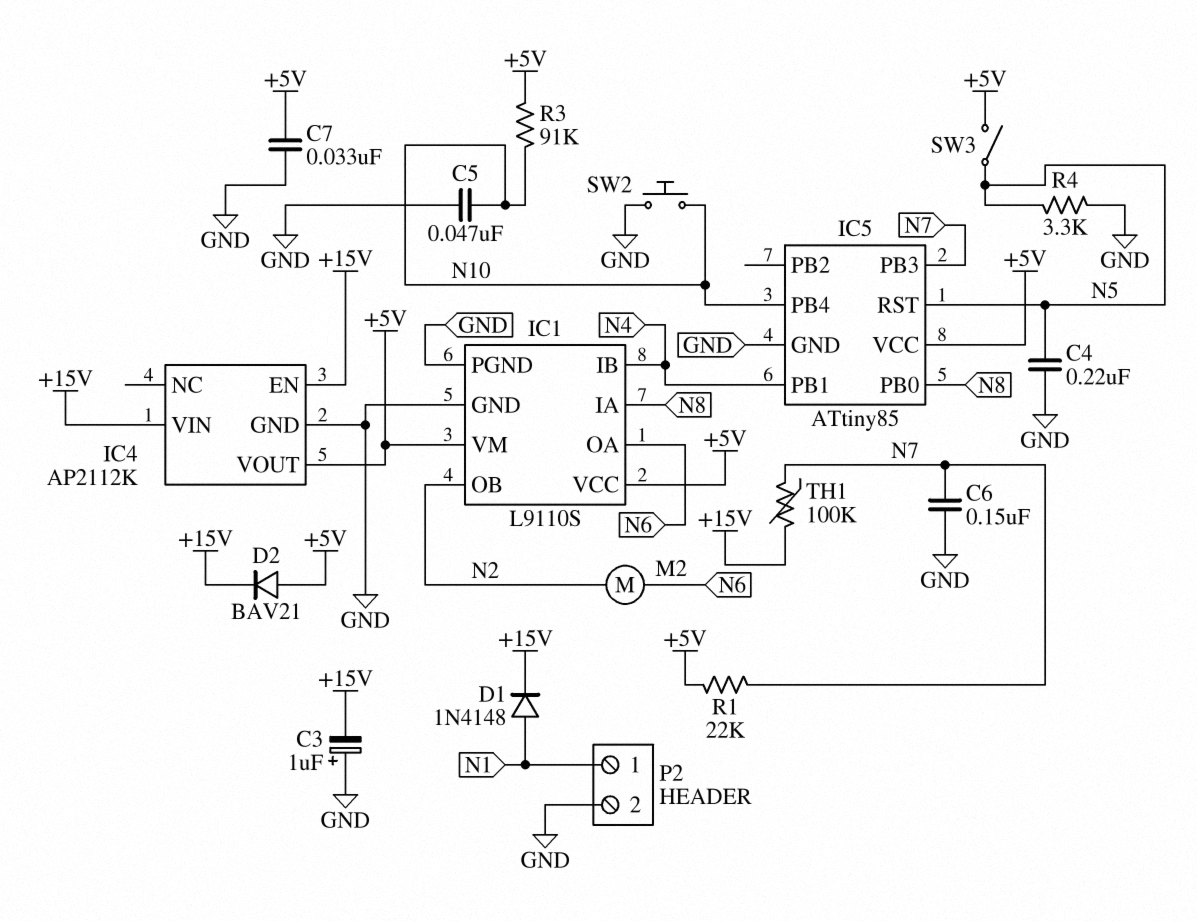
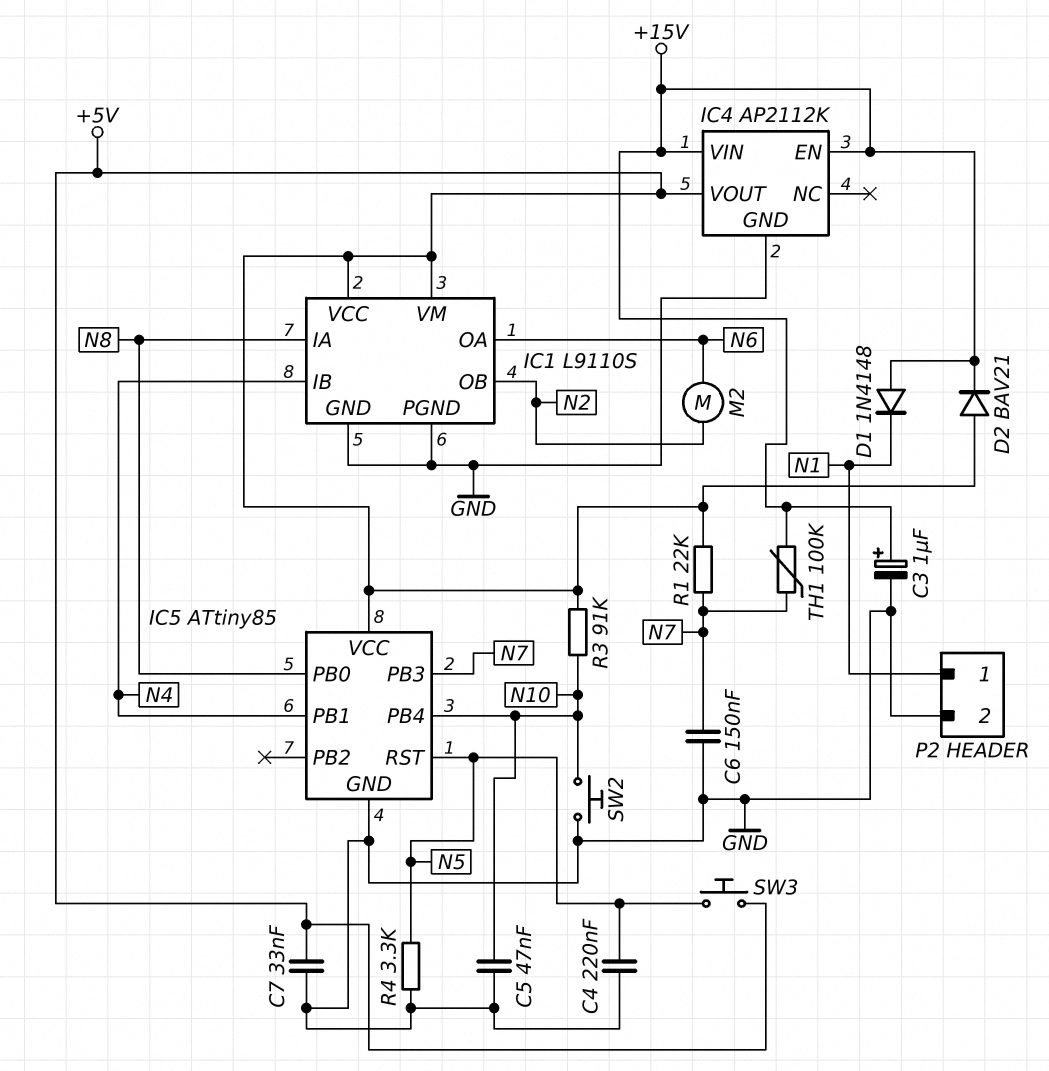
C3: 1uF (plus GND, minus +15V) -> 1uF (plus +15V, minus GND)
D1: diode 1N4148 (A N1, K +15V) -> diode 1N4148 (A +15V, K N1)
SW3: switch (+5V, N5) -> button (+5V, N5)

